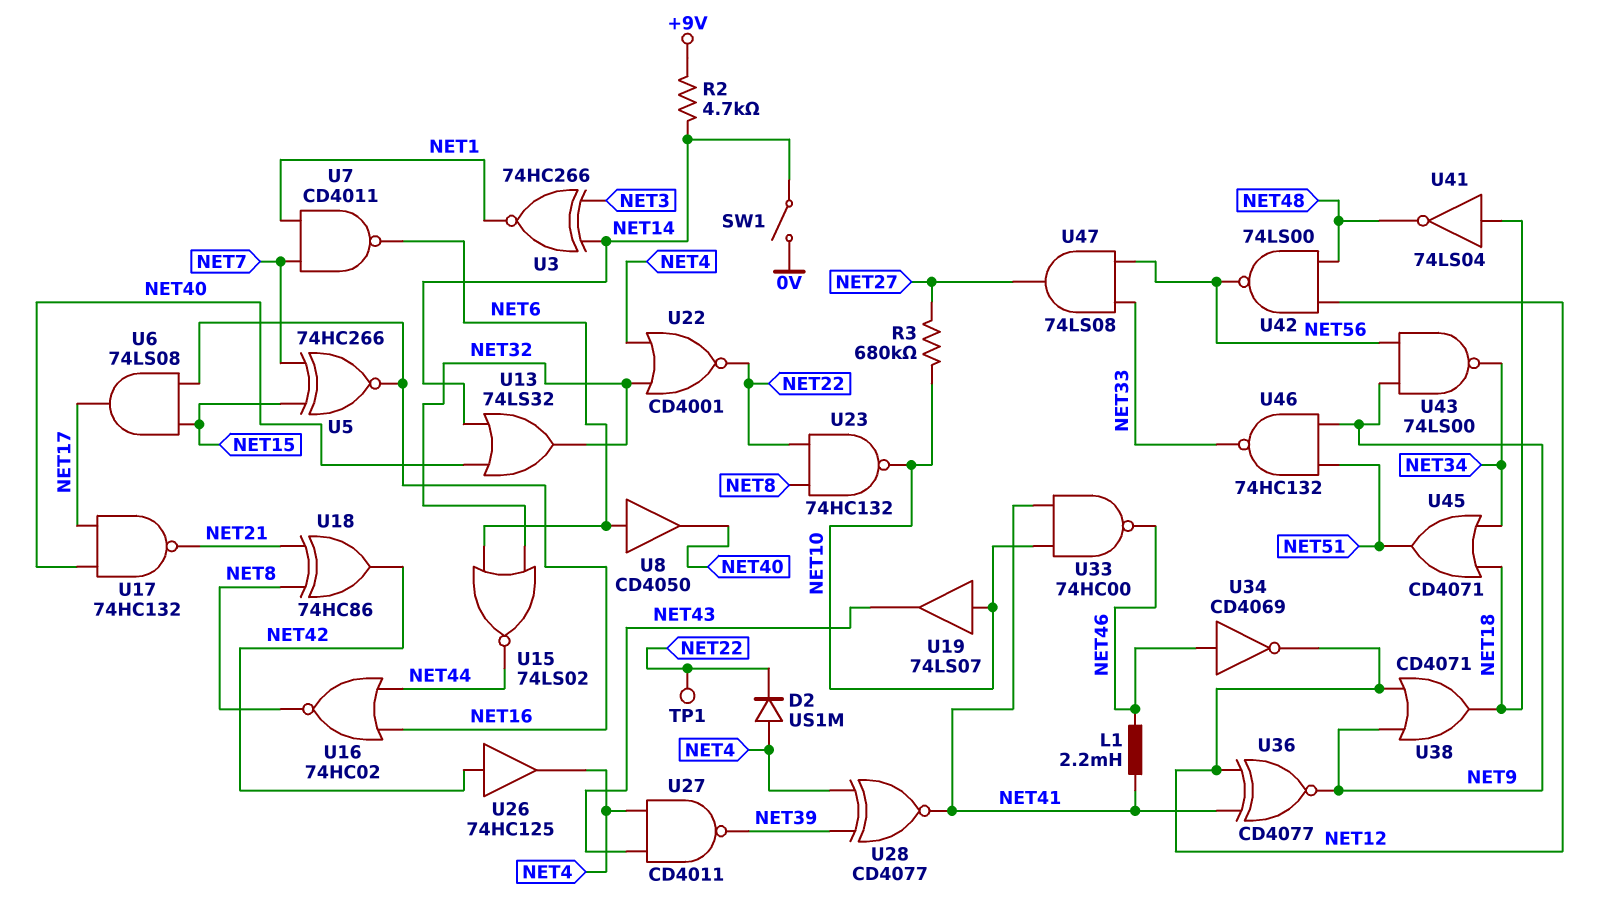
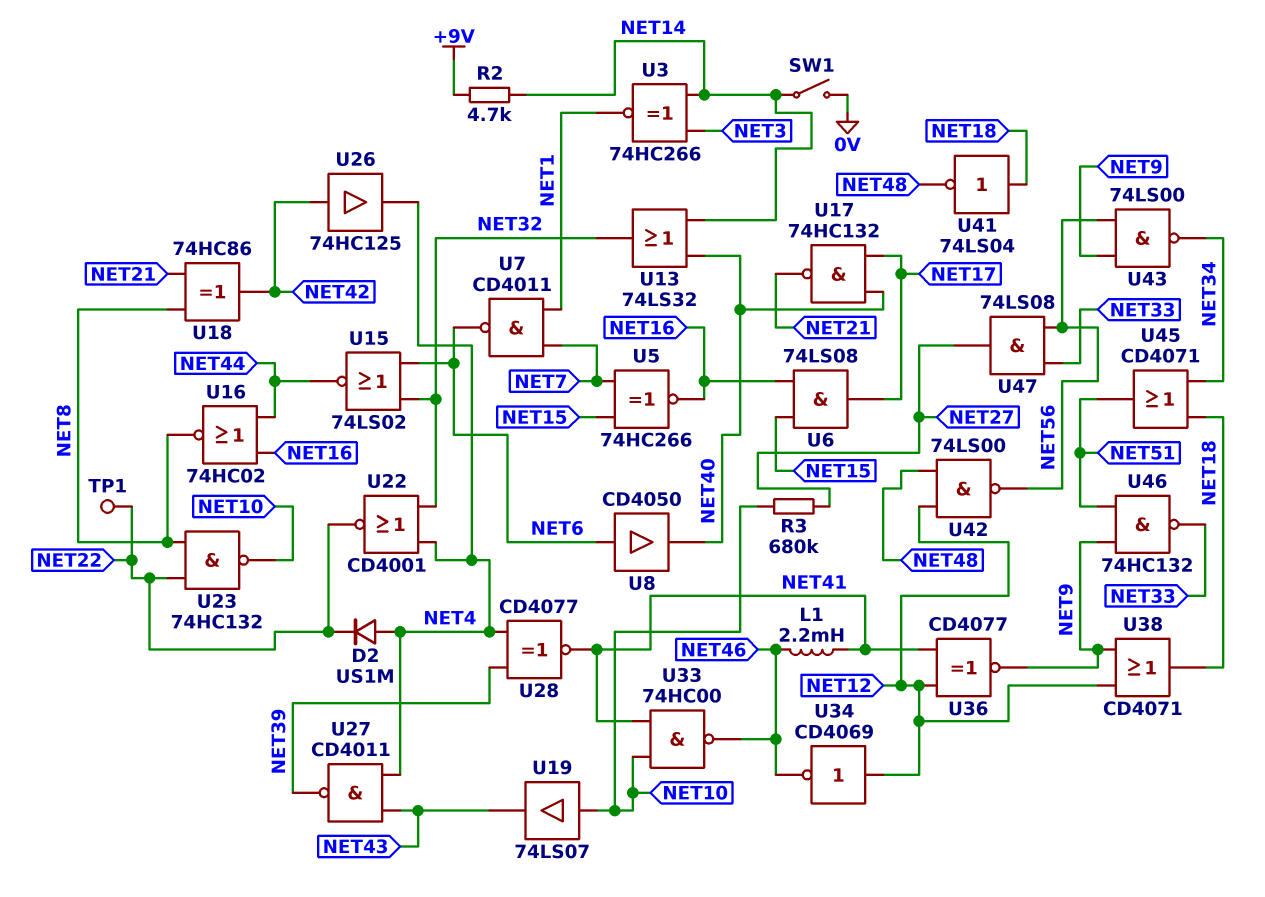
U34: NOT CD4069 (in NET46, out NET12) -> NOT CD4069 (in NET12, out NET46)

